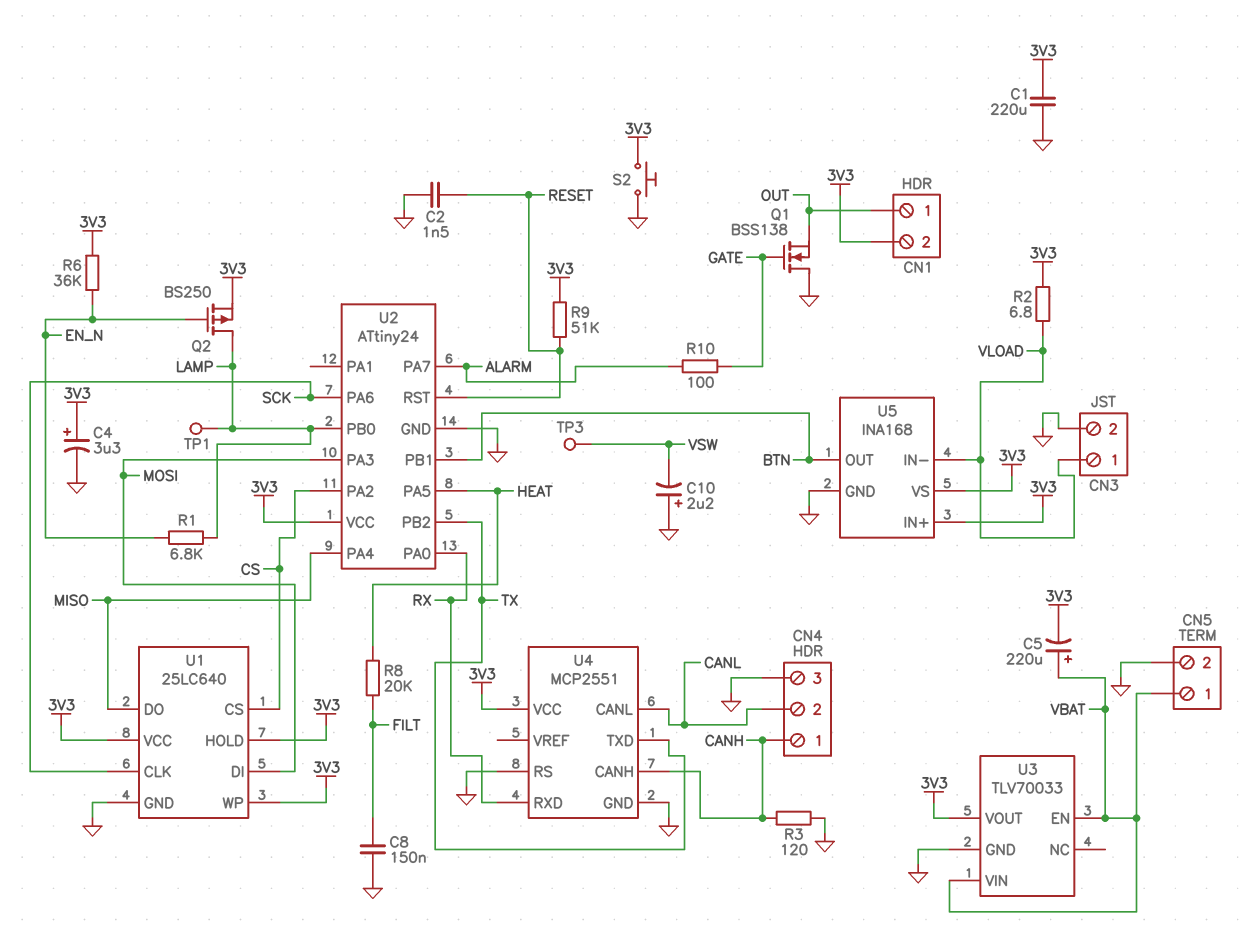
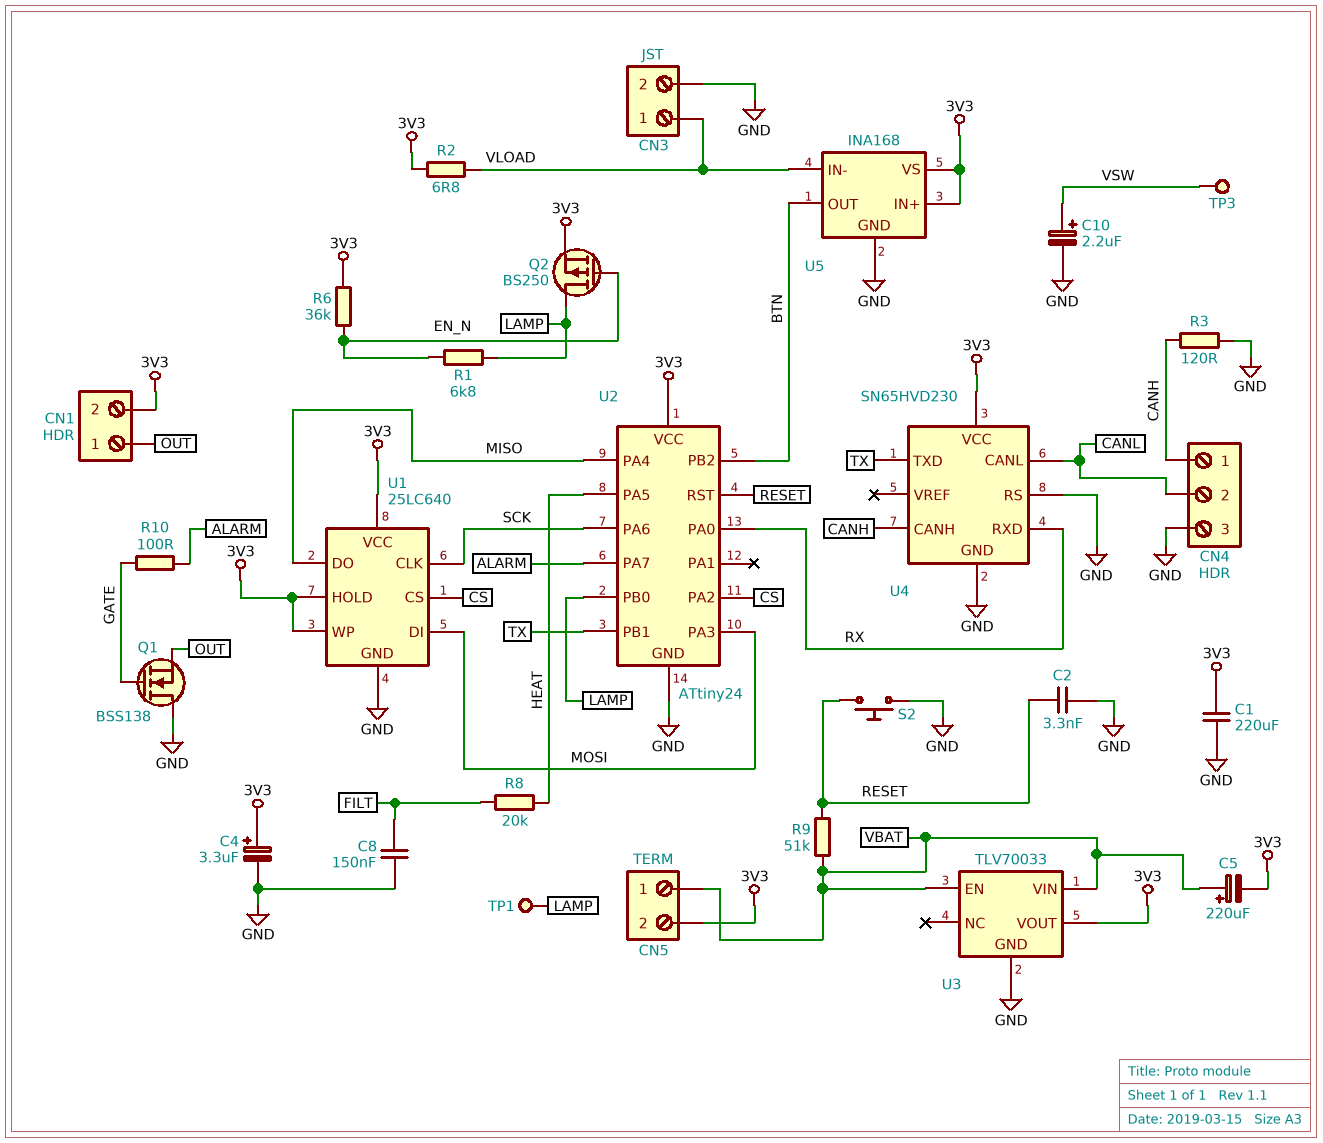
C2: 1.5nF (GND, RESET) -> 3.3nF (GND, RESET)
C10: 2.2uF (plus GND, minus VSW) -> 2.2uF (plus VSW, minus GND)
CN5 pin 2: GND -> 3V3
R9: 51k (3V3, RESET) -> 51k (RESET, VBAT)
S2: button (3V3, GND) -> button (GND, RESET)
U2 pin PB1: BTN -> TX
U2 pin PB2: TX -> BTN
U4: MCP2551 -> SN65HVD230

